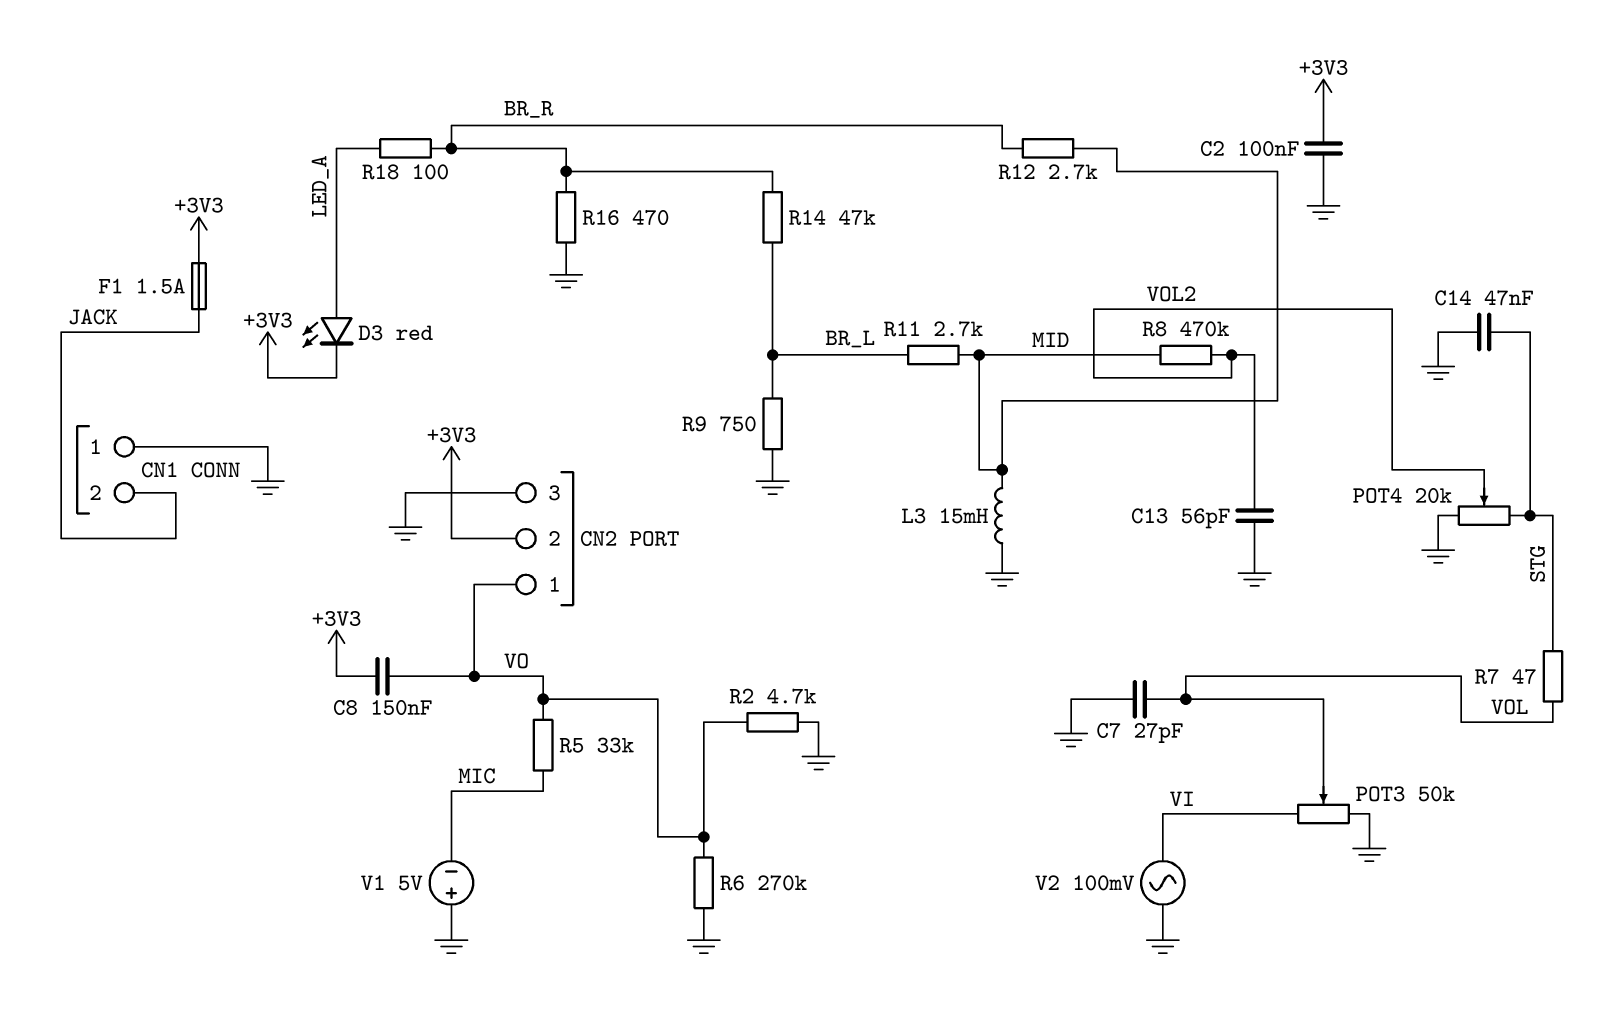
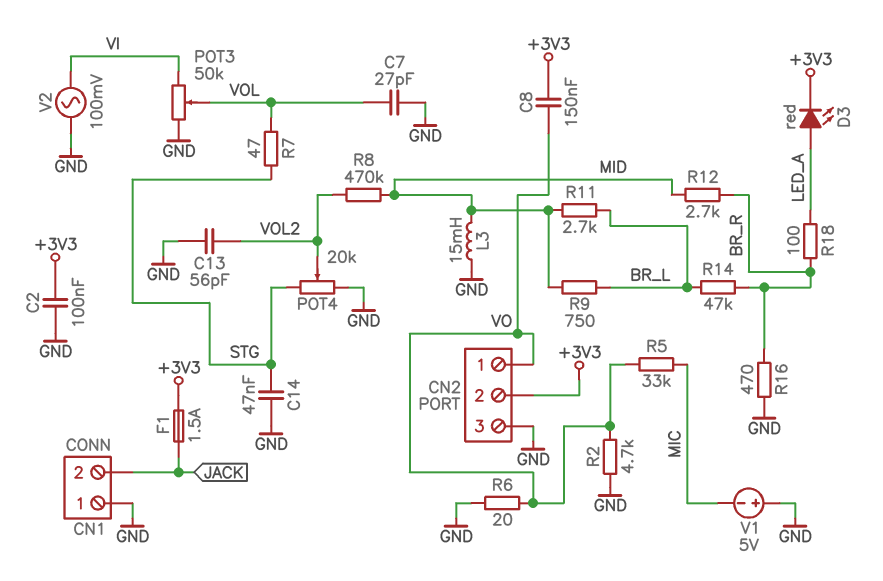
R6: 270k (GND, VO) -> 20 (GND, VO)
R9: 750 (BR_L, GND) -> 750 (BR_L, MID)

